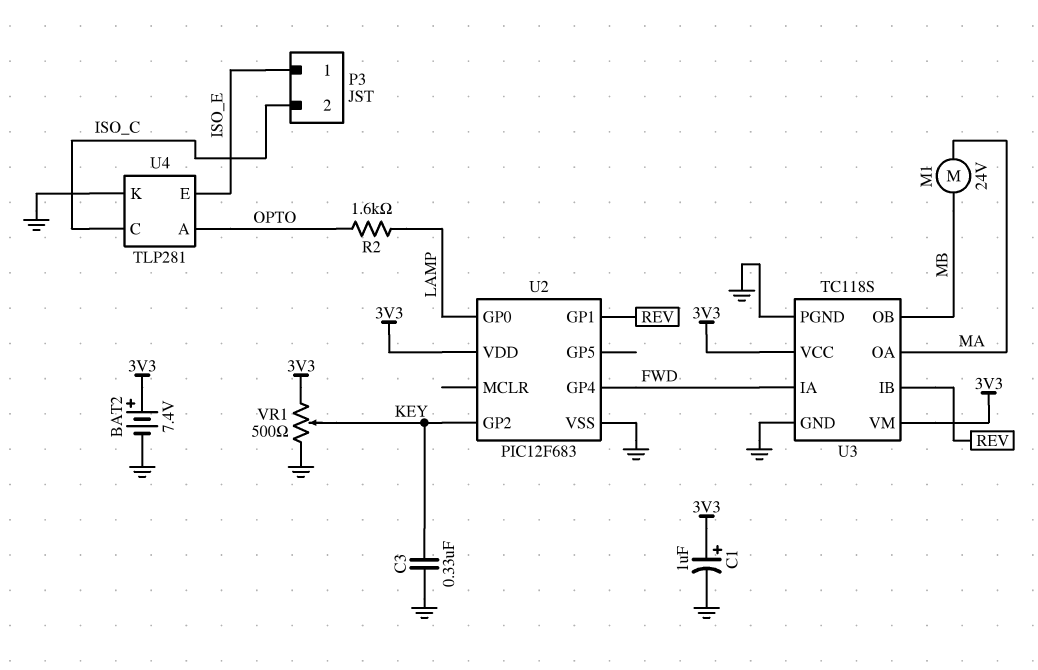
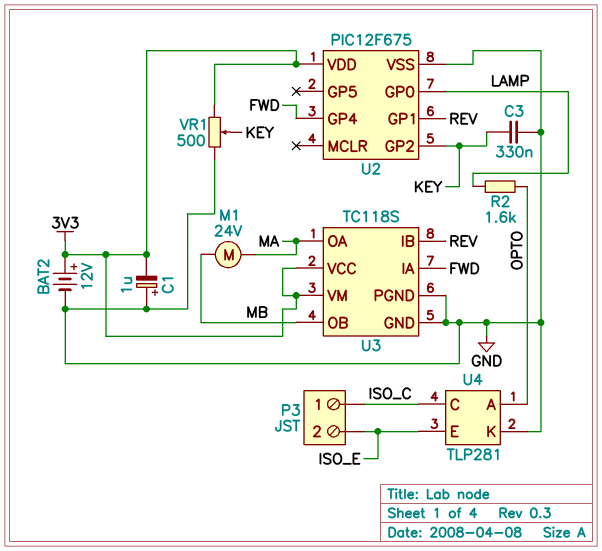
BAT2: 7.4V (plus 3V3, minus GND) -> 12V (plus 3V3, minus GND)
C1: 1uF (plus 3V3, minus GND) -> 1uF (plus GND, minus 3V3)
P3 pin 1: ISO_E -> ISO_C
P3 pin 2: ISO_C -> ISO_E
U2: PIC12F683 -> PIC12F675

